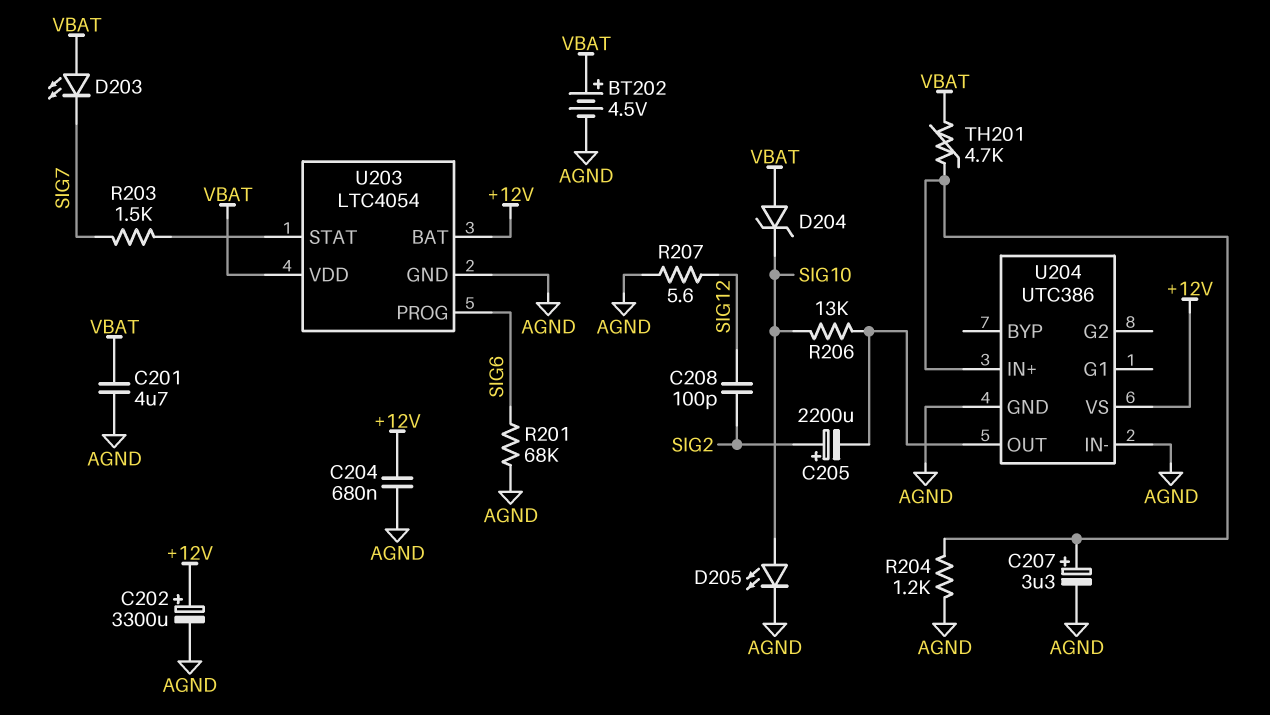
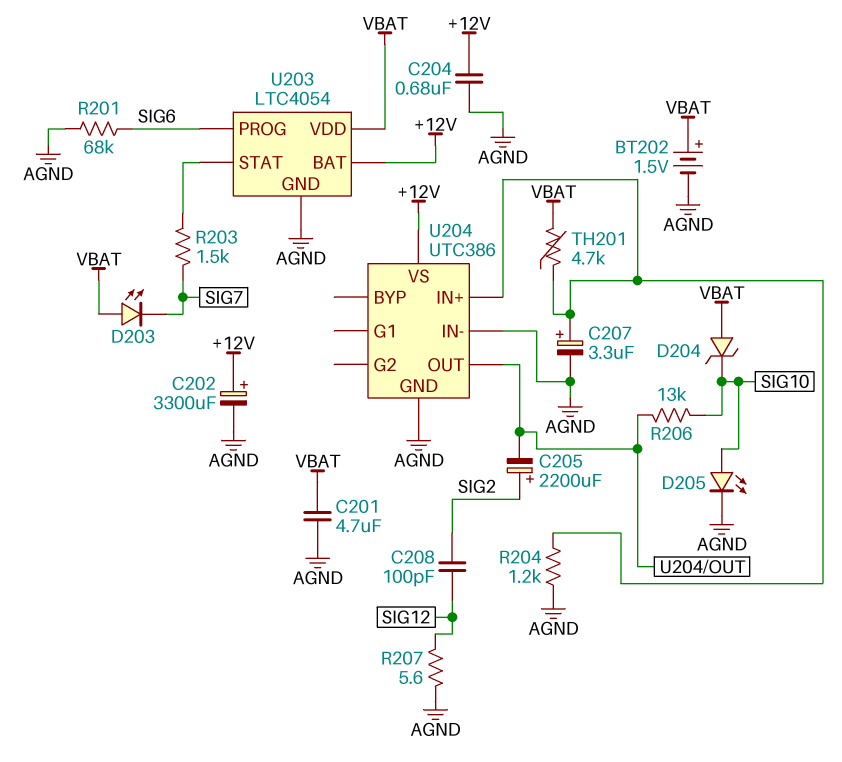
BT202: 4.5V (plus VBAT, minus AGND) -> 1.5V (plus VBAT, minus AGND)

